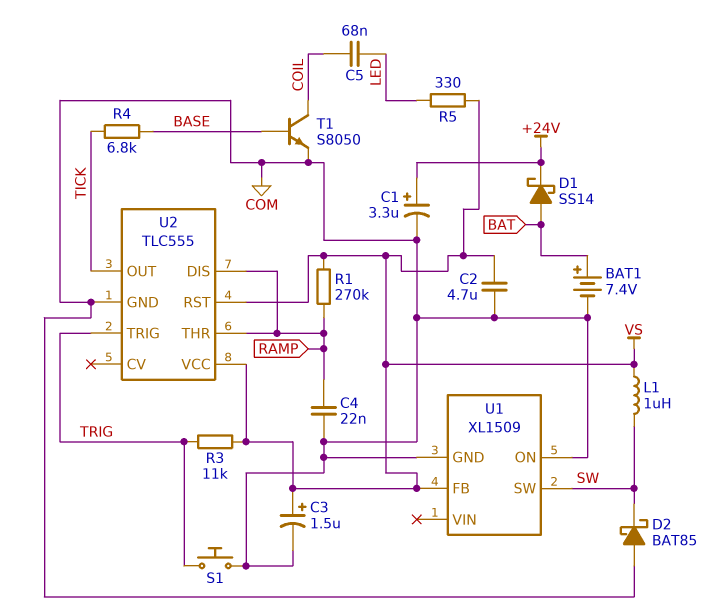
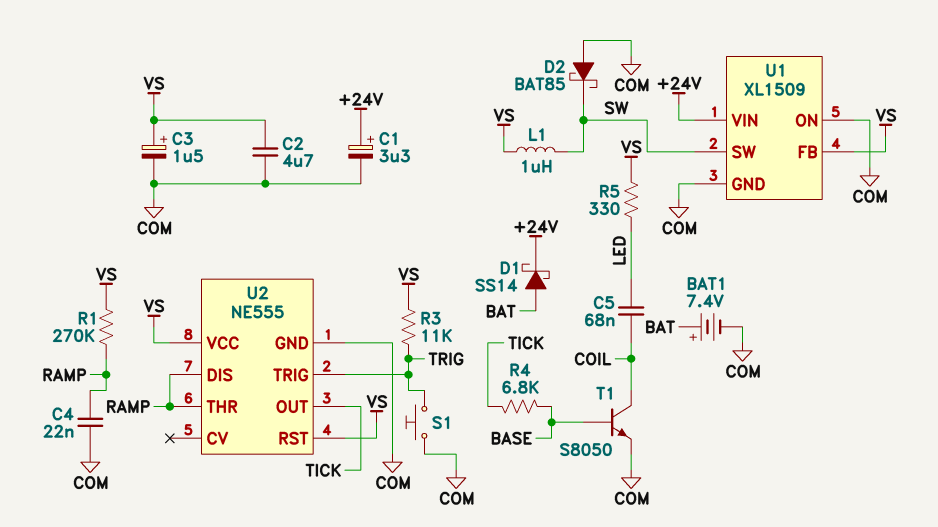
U1 pin VIN: none -> +24V
U2: TLC555 -> NE555

